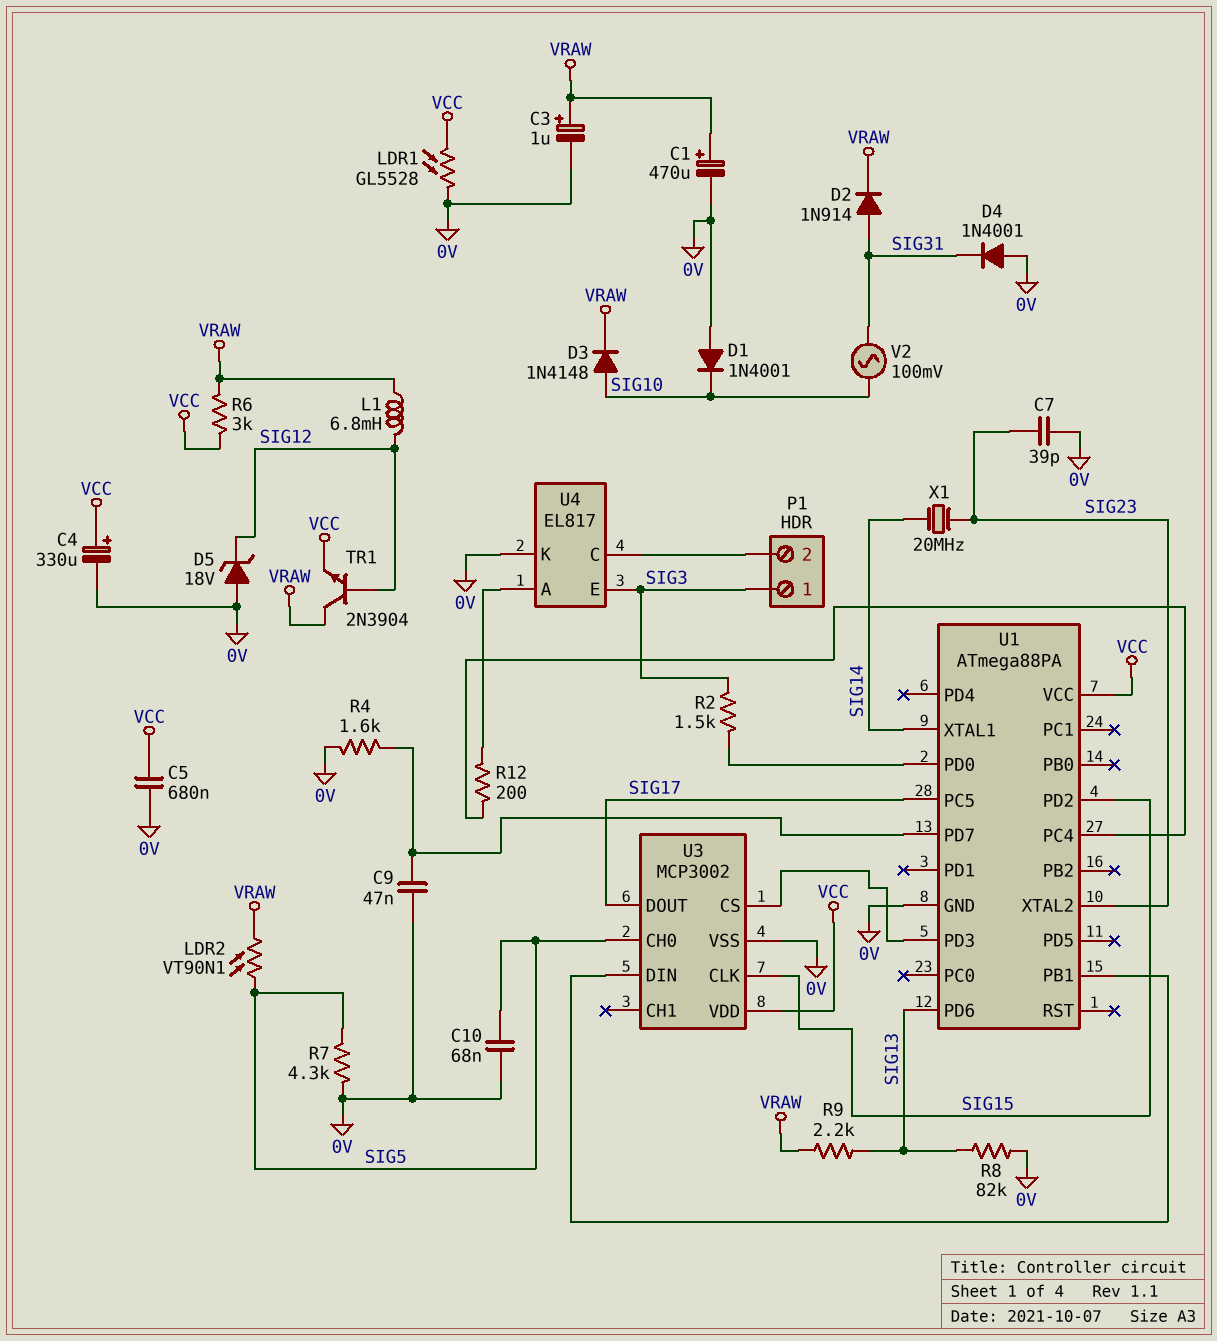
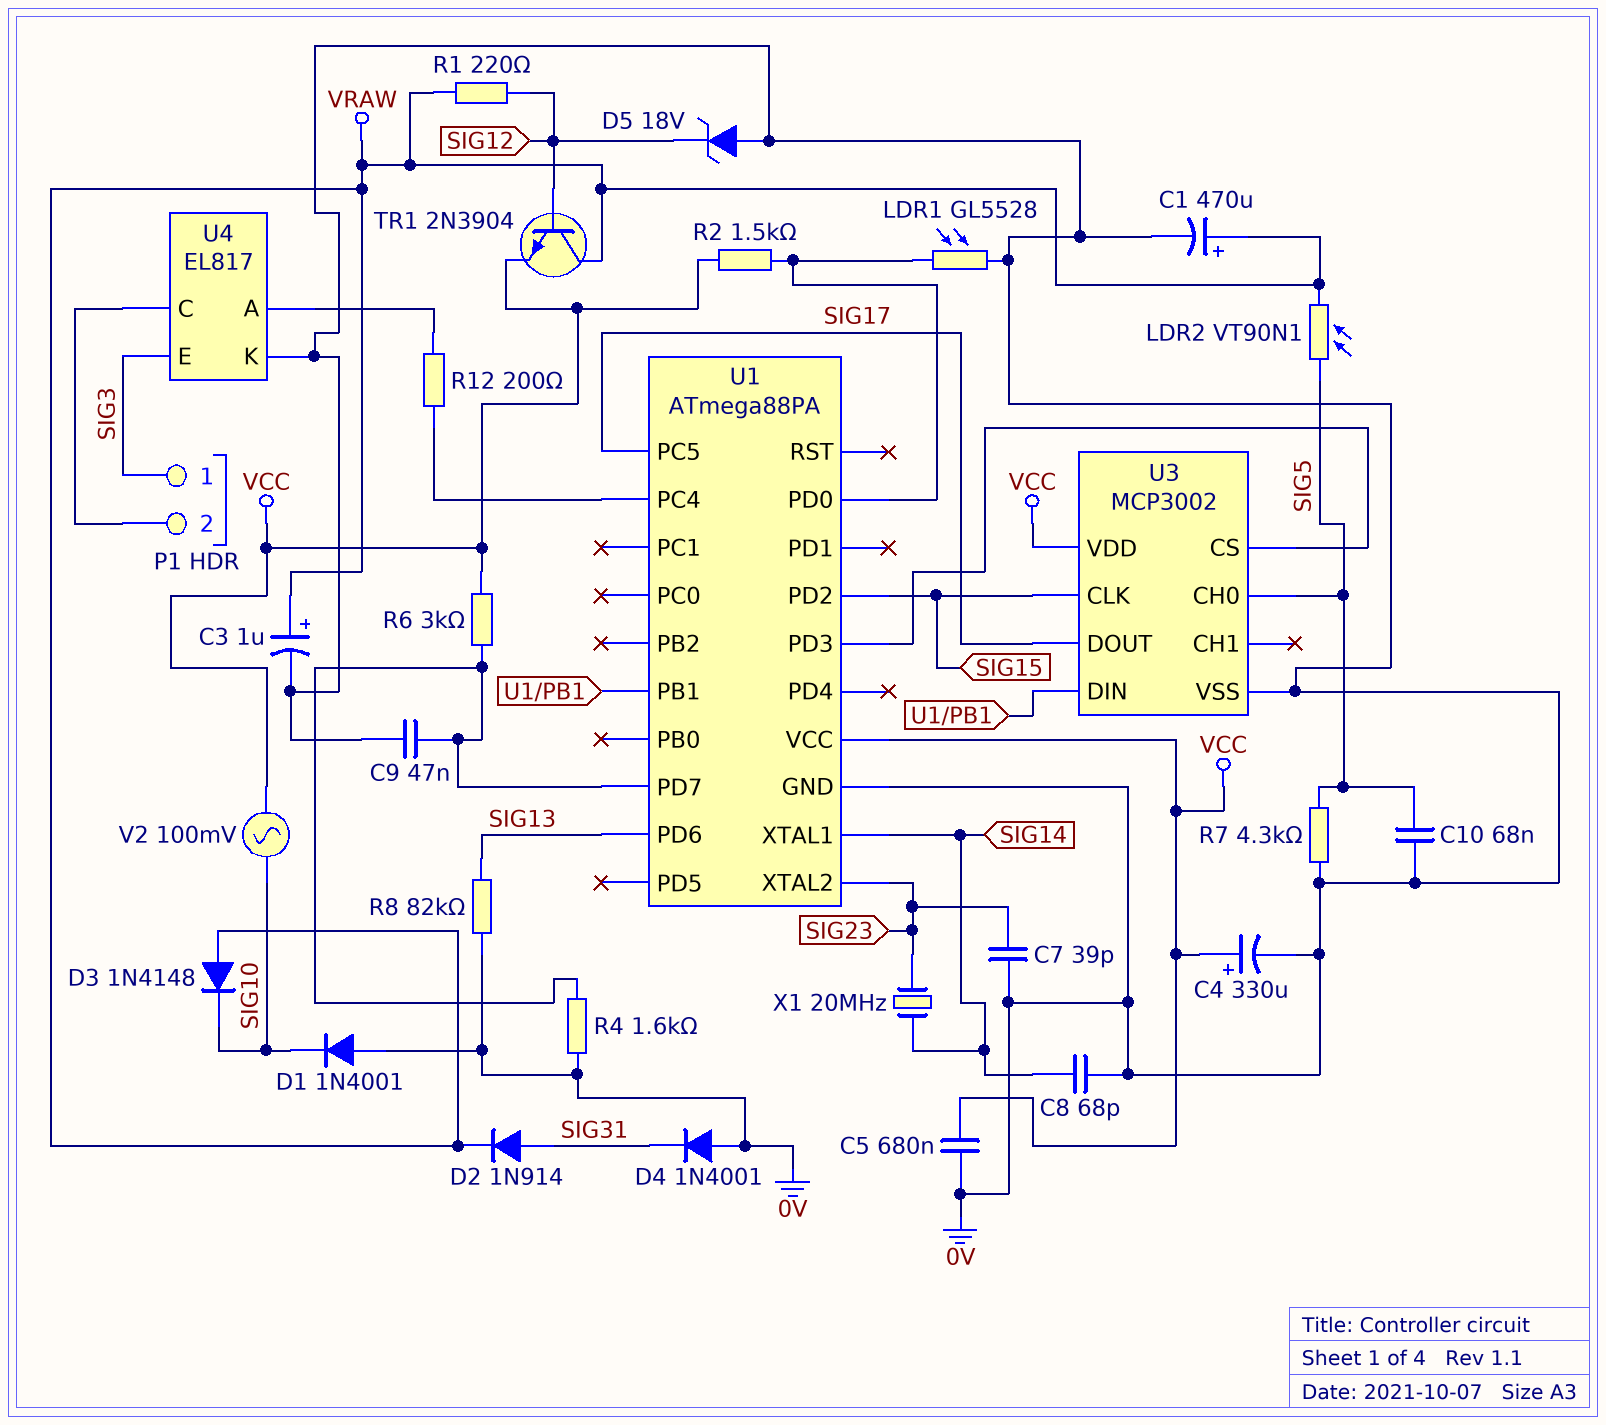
C8: none -> 68pF (0V, SIG14)
D3: diode 1N4148 (A SIG10, K VRAW) -> diode 1N4148 (A VRAW, K SIG10)
L1: 6.8mH (SIG12, VRAW) -> none
LDR1: GL5528 (0V, VCC) -> GL5528 (0V, U1/PD0)
R1: none -> 220 (SIG12, VRAW)
R2: 1.5k (SIG3, U1/PD0) -> 1.5k (U1/PD0, VCC)
R6: 3k (VCC, VRAW) -> 3k (U1/PD7, VCC)
R9: 2.2k (SIG13, VRAW) -> none
V2: AC 100mV (SIG10, SIG31) -> AC 100mV (SIG10, VCC)

